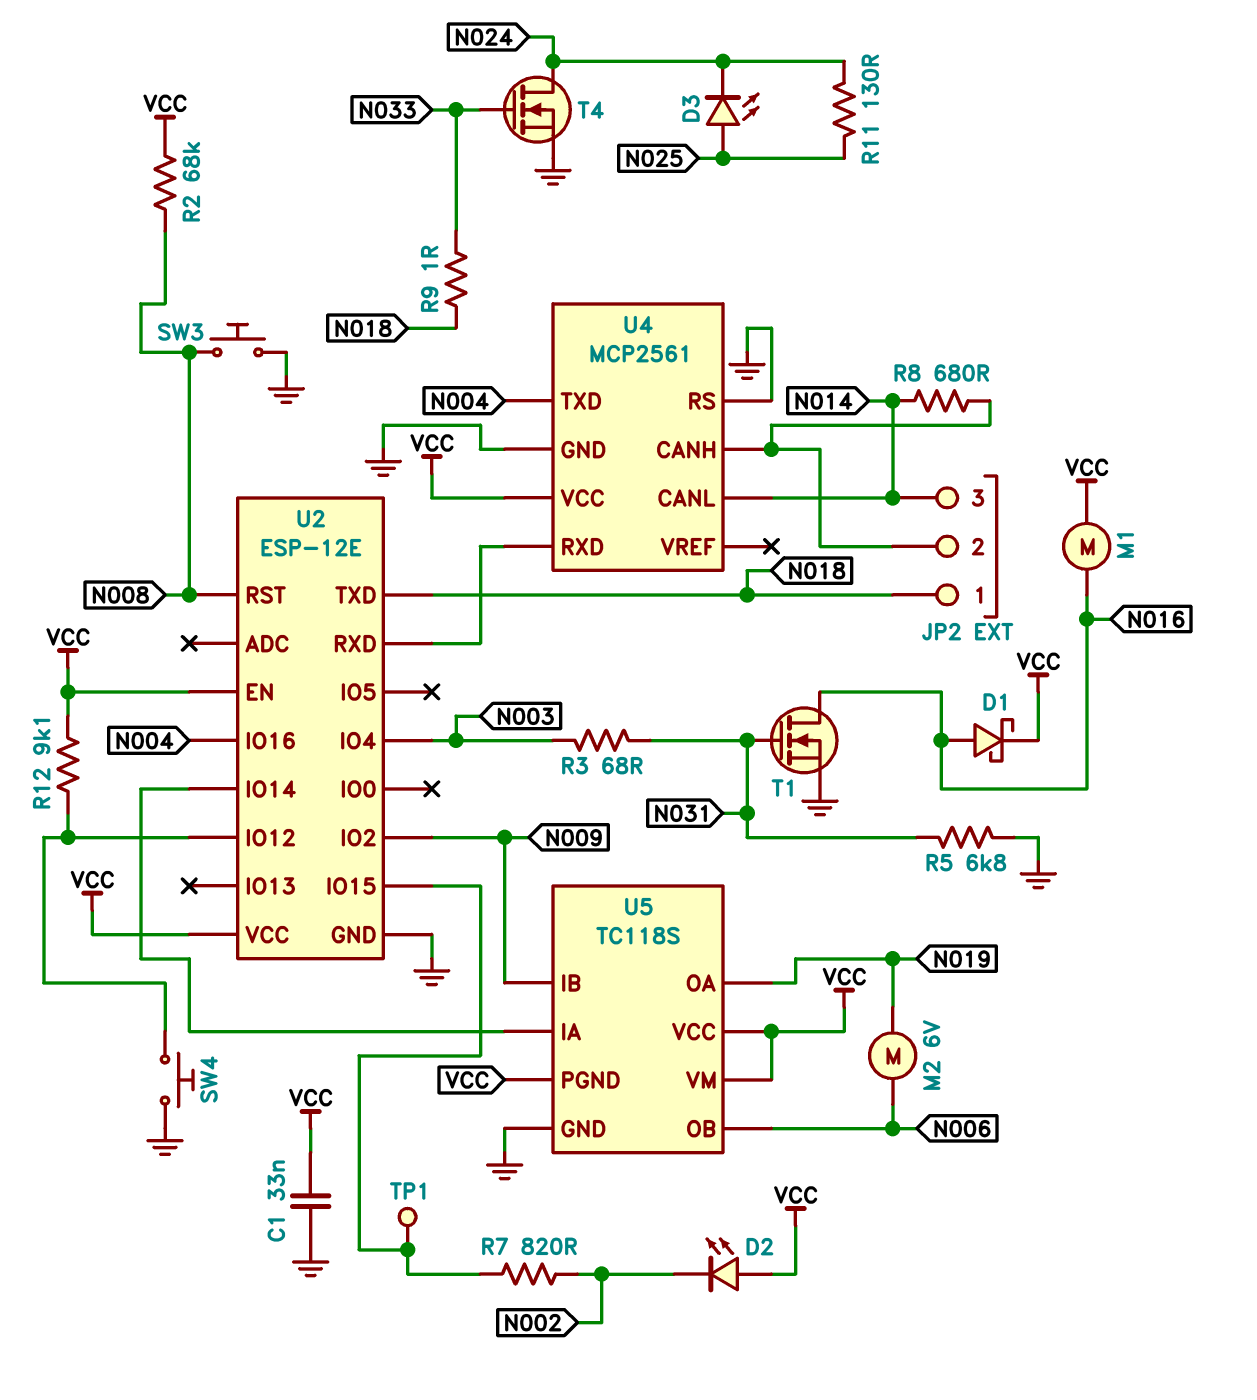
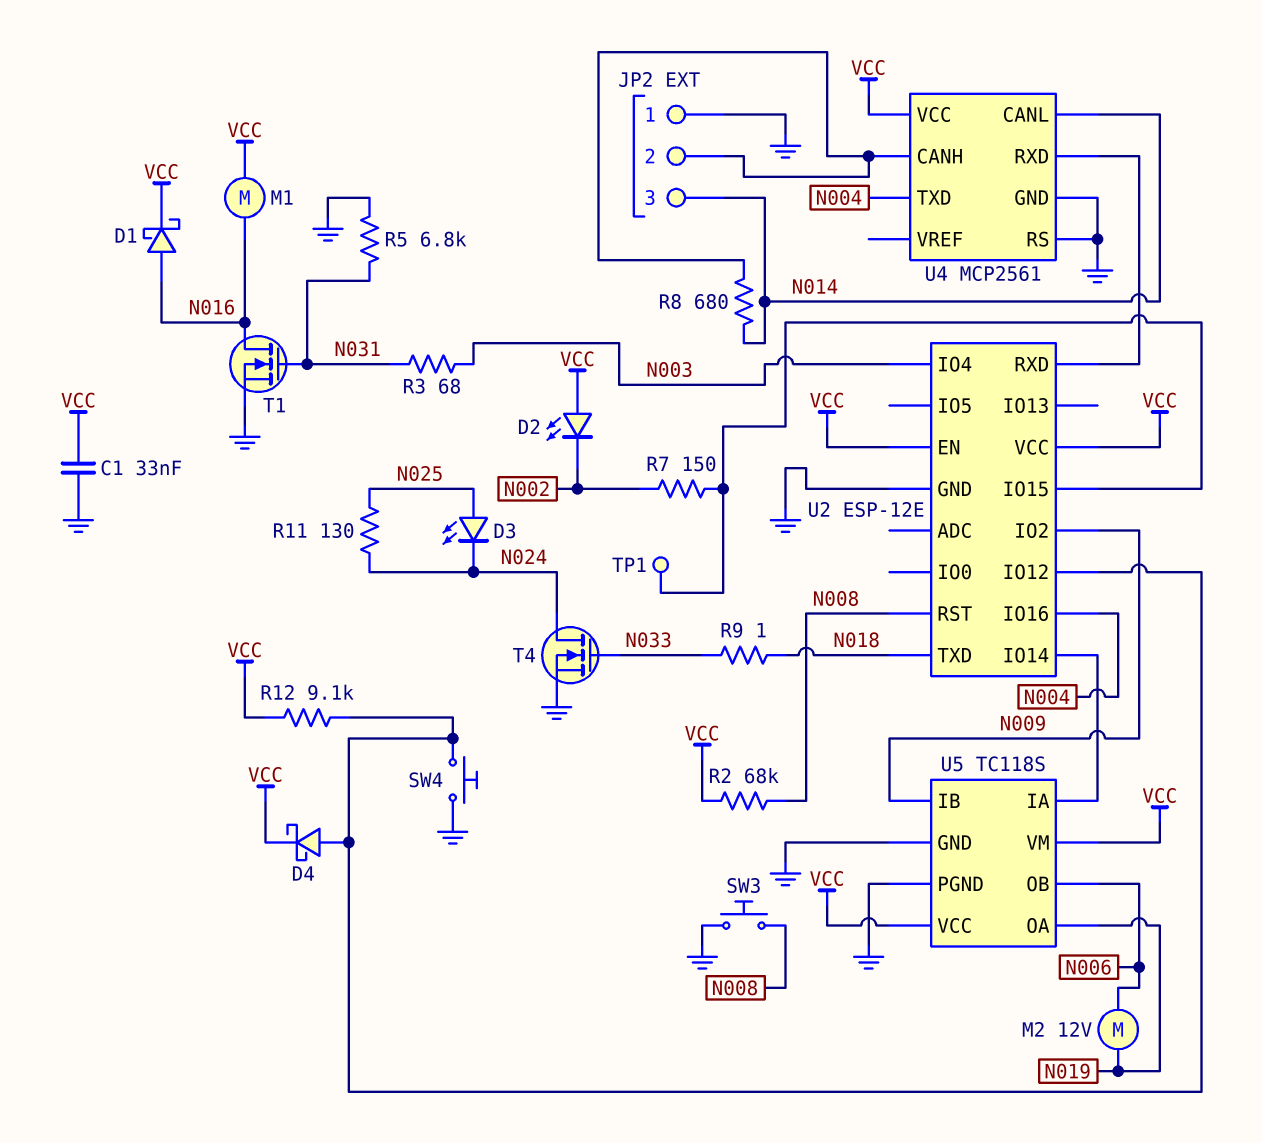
D4: none -> schottky (A U2/IO12, K VCC)
JP2 pin 1: N018 -> GND
M2: motor 6V (N006, N019) -> motor 12V (N006, N019)
R7: 820 (N002, U2/IO15) -> 150 (N002, U2/IO15)
U5 pin PGND: VCC -> GND

